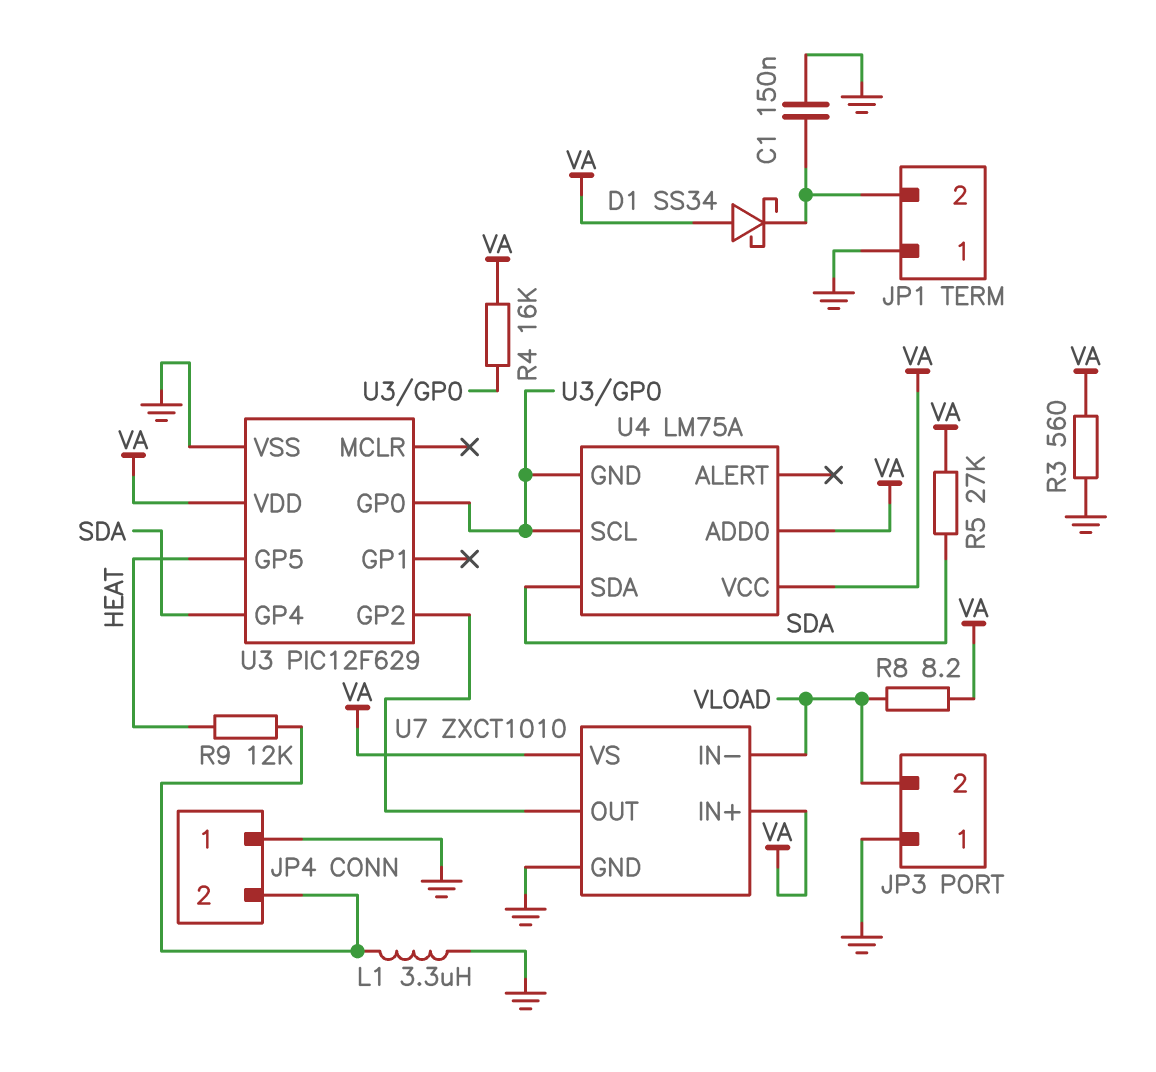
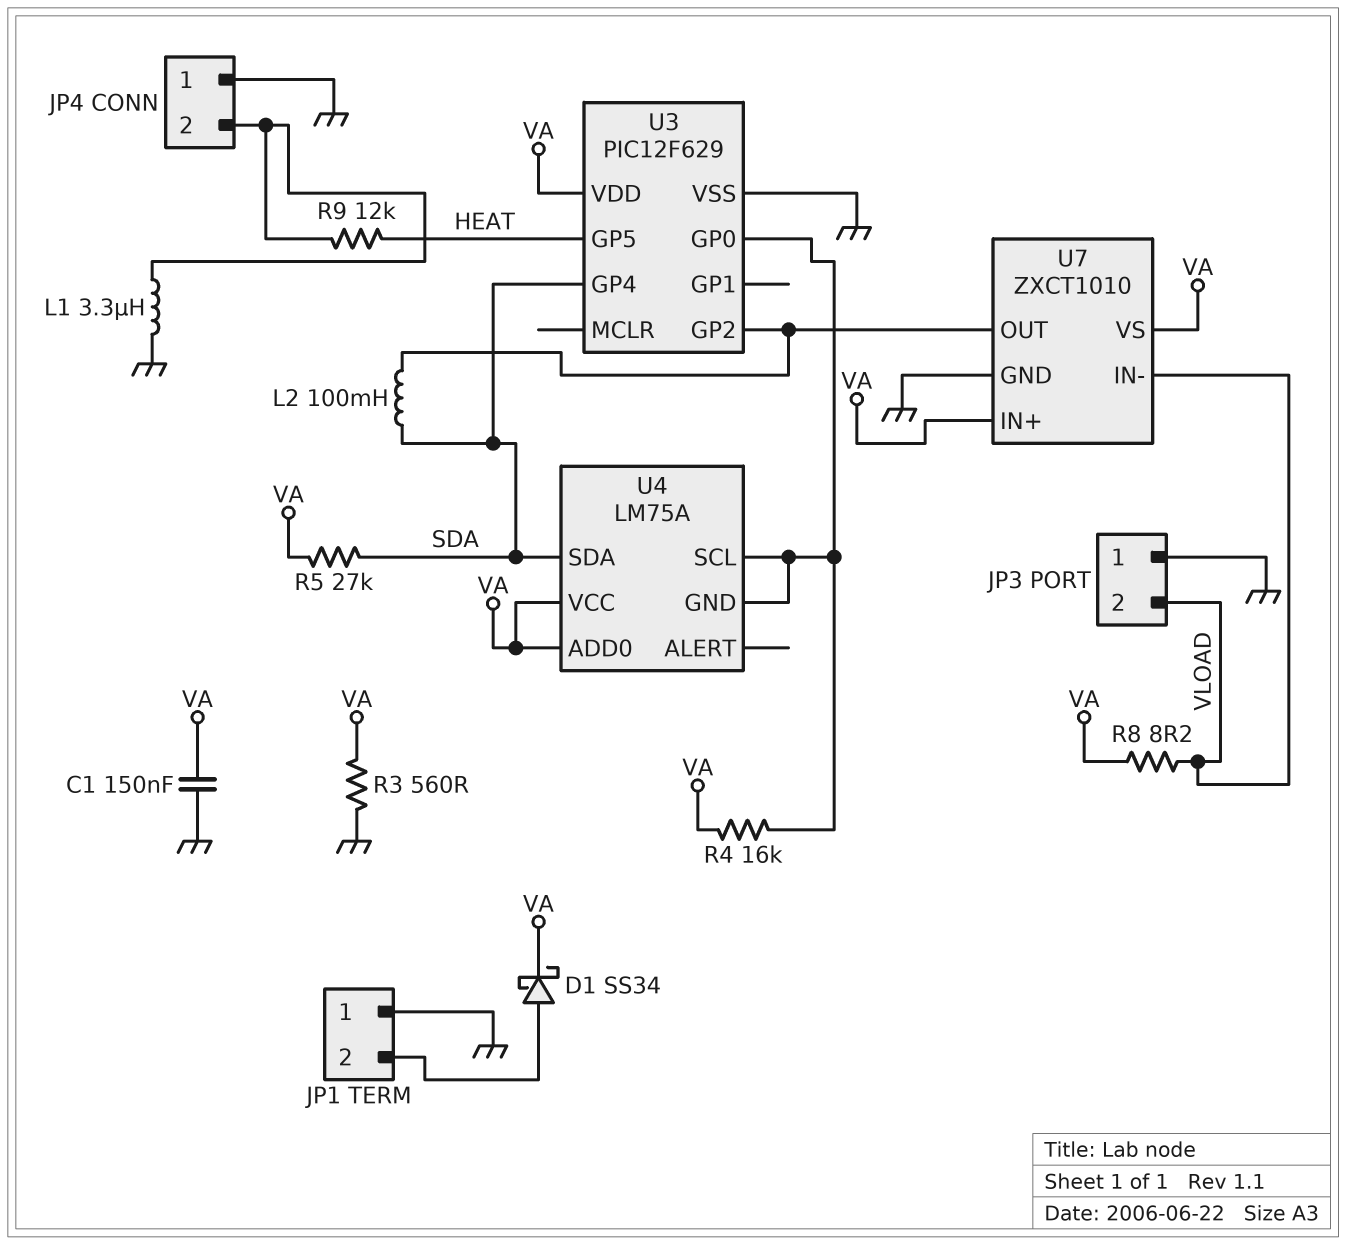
C1: 150nF (GND, JP1/2) -> 150nF (GND, VA)
D1: schottky SS34 (A VA, K JP1/2) -> schottky SS34 (A JP1/2, K VA)
L2: none -> 100mH (SDA, U3/GP2)

